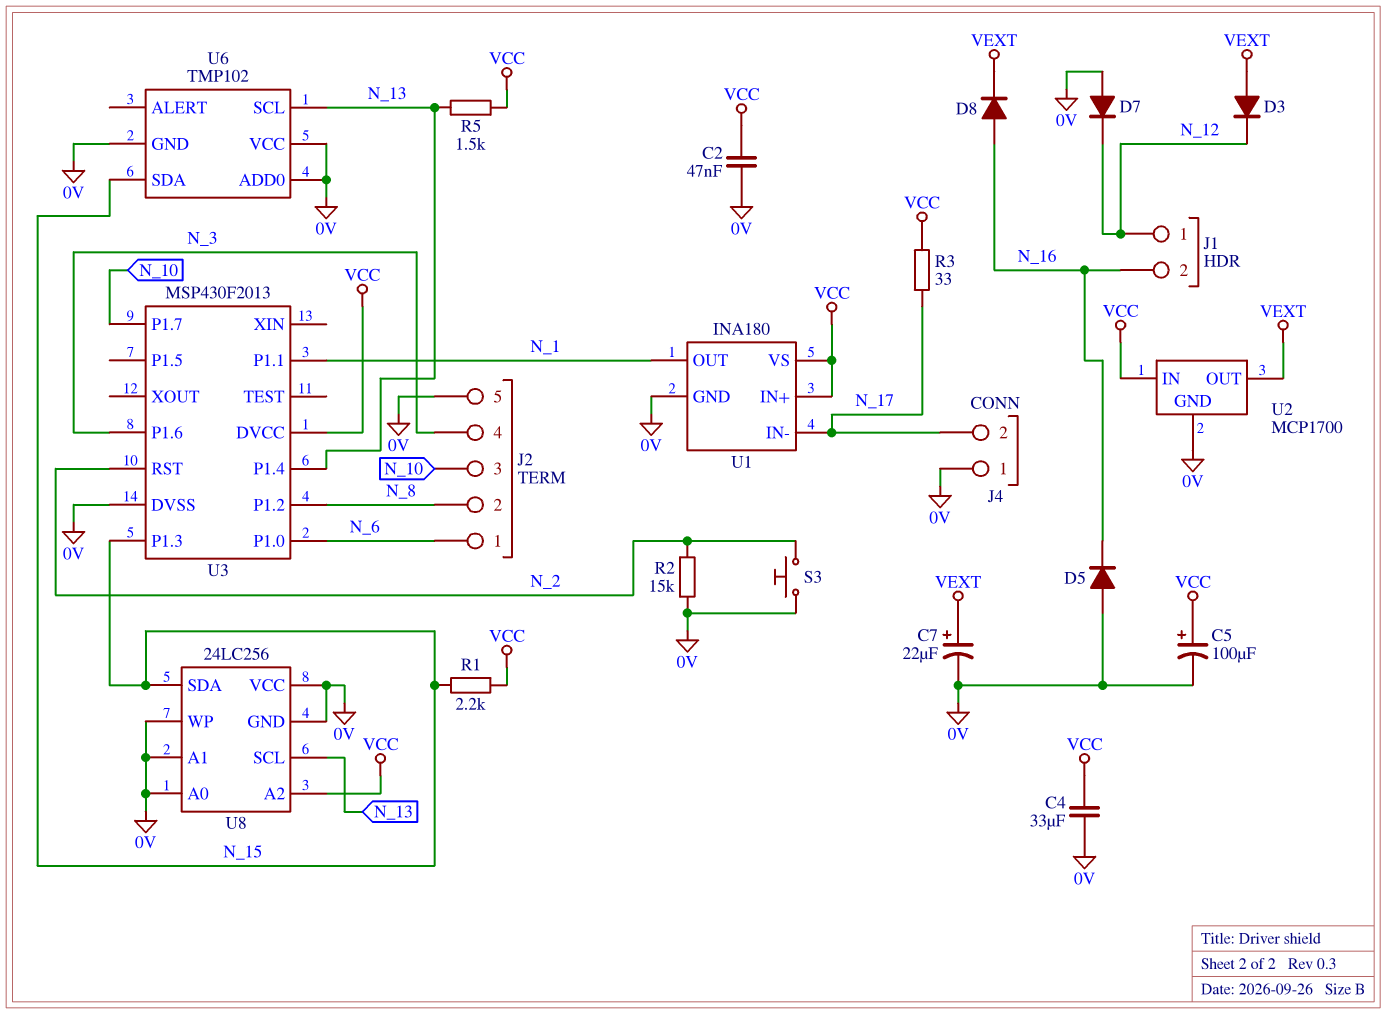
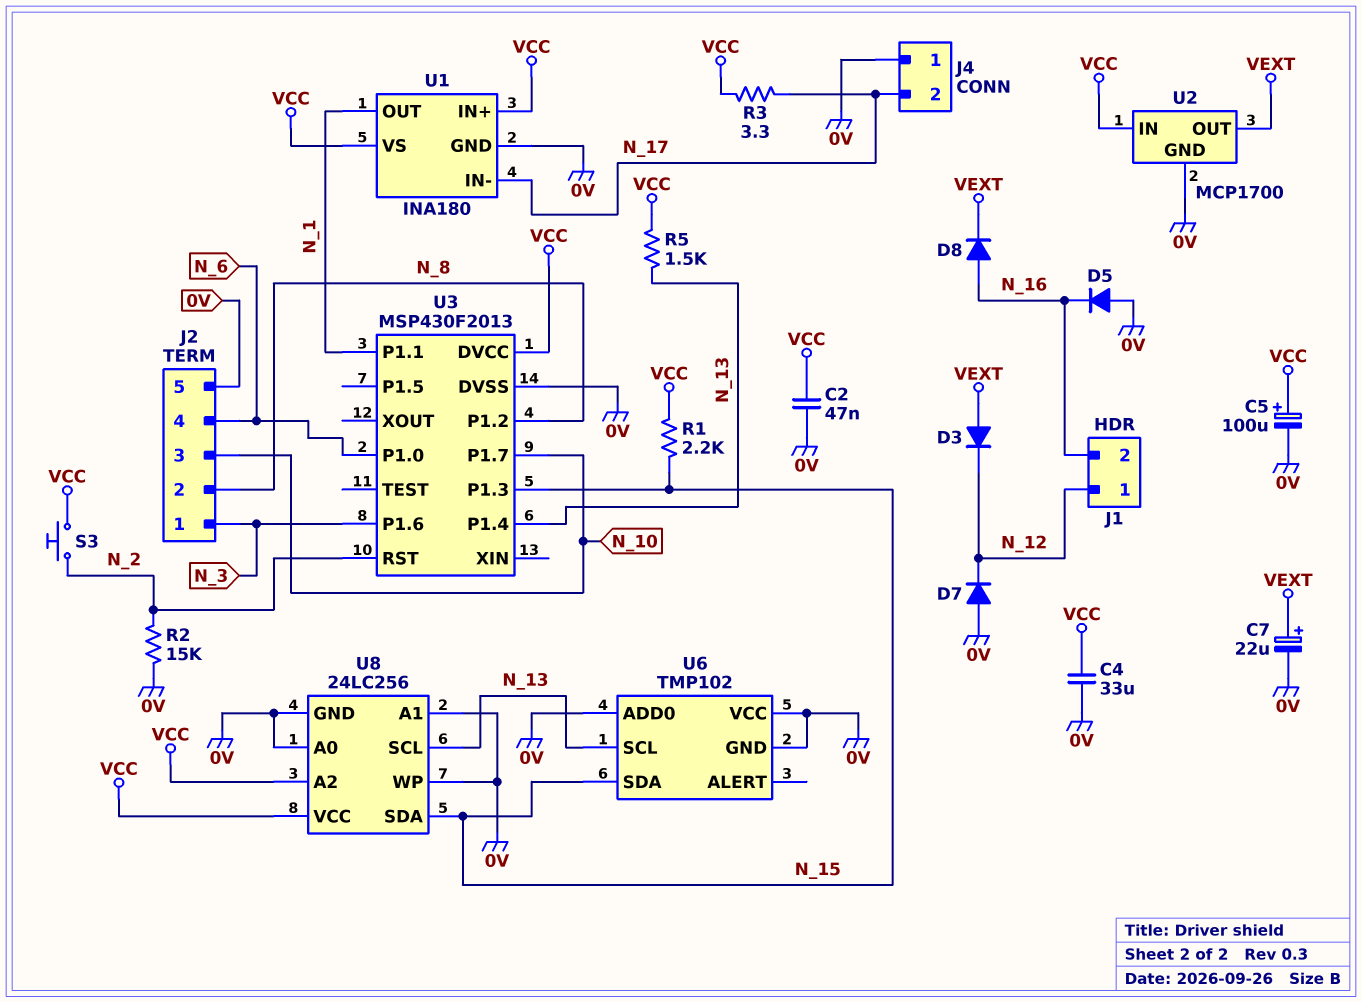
J2 pin 1: N_6 -> N_3
J2 pin 4: N_3 -> N_6
R3: 33 (N_17, VCC) -> 3.3 (N_17, VCC)
S3: button (0V, N_2) -> button (N_2, VCC)
U8 pin VCC: 0V -> VCC

